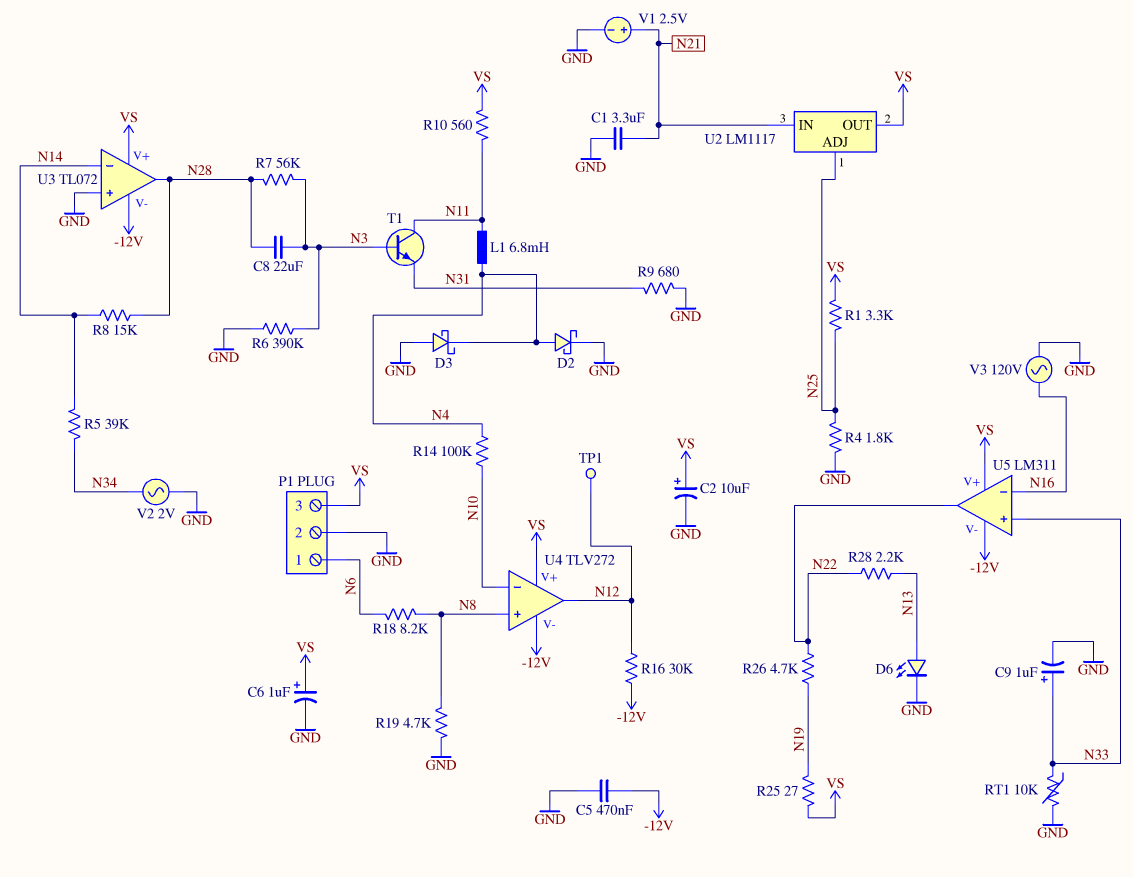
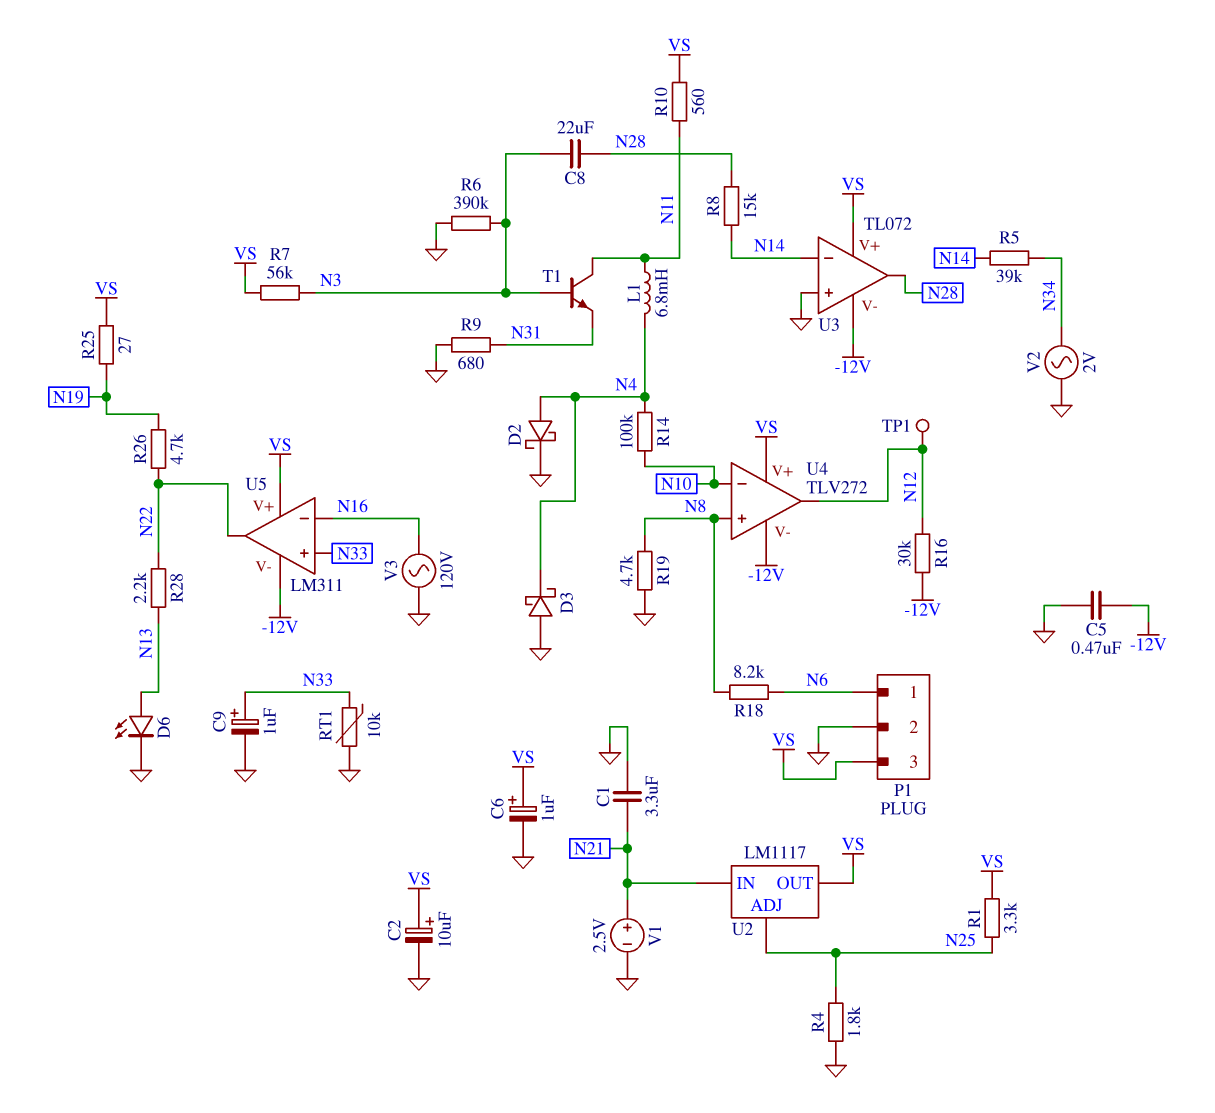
R7: 56k (N3, N28) -> 56k (N3, VS)

